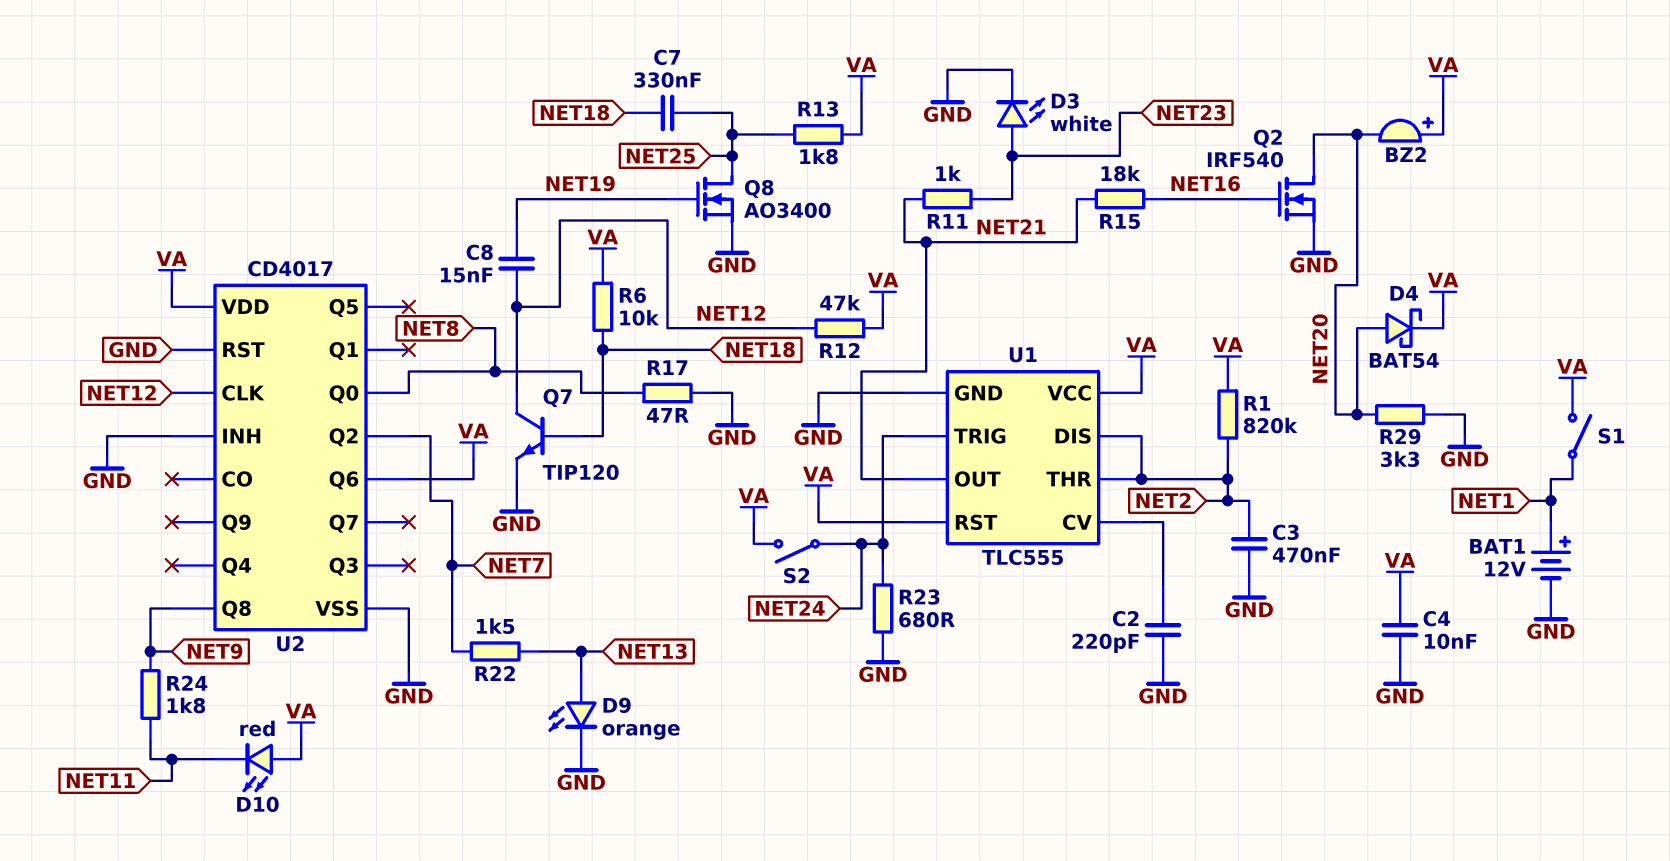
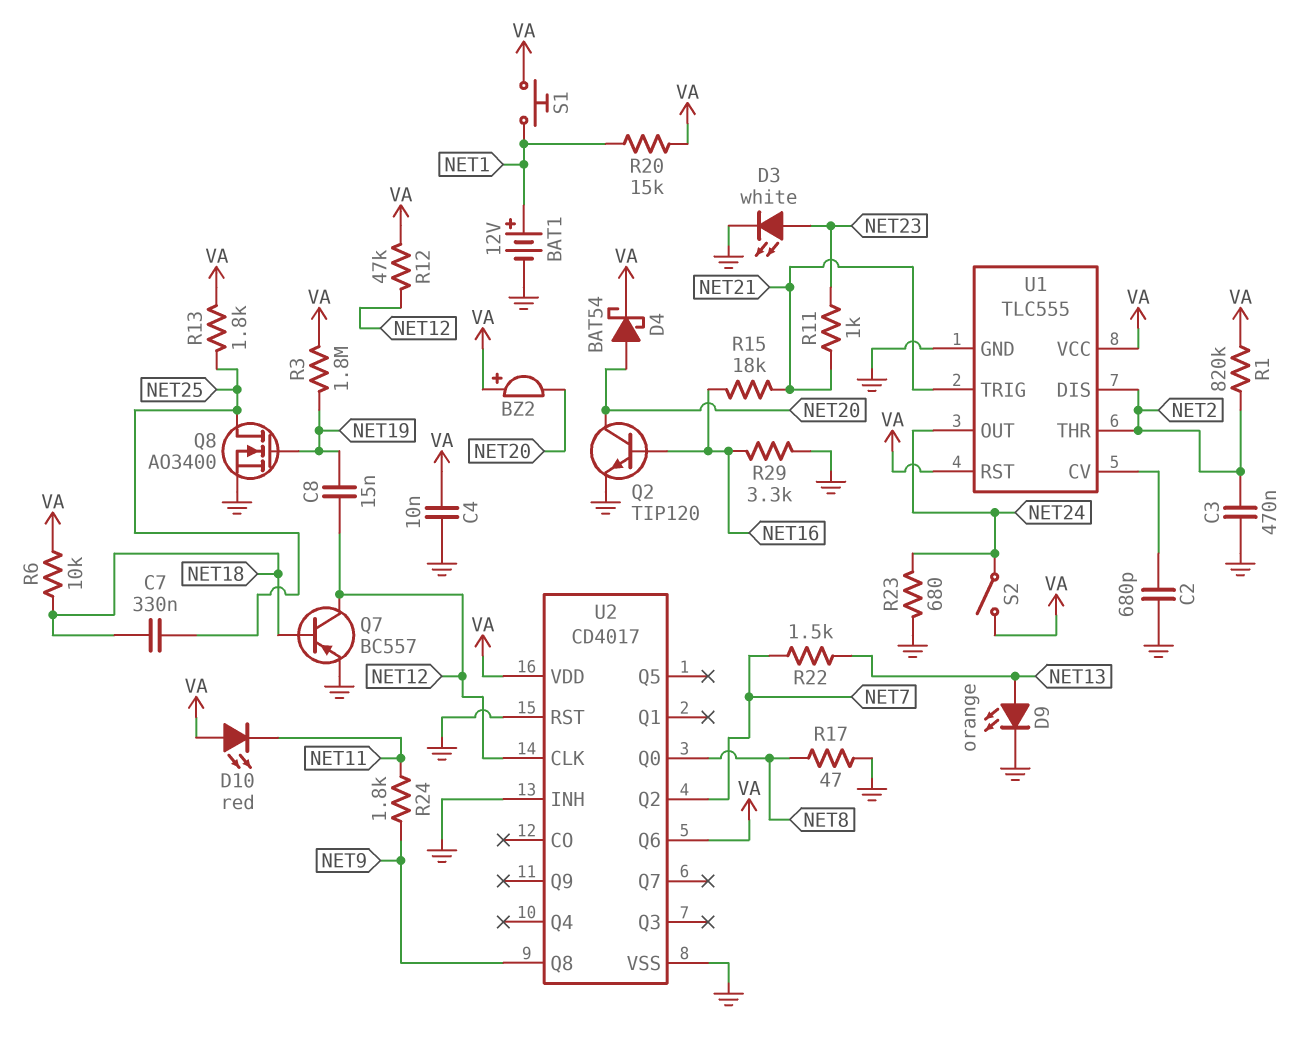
C2: 220pF (GND, U1/CV) -> 680pF (GND, U1/CV)
Q2: NMOS IRF540 (G NET16, D NET20, S GND) -> NPN TIP120 (B NET16, C NET20, E GND)
Q7: NPN TIP120 (B NET18, C NET12, E GND) -> PNP BC557 (B NET18, C NET12, E GND)
R3: none -> 1.8M (NET19, VA)
R20: none -> 15k (NET1, VA)
R29: 3.3k (GND, NET20) -> 3.3k (GND, NET16)
S1: switch (NET1, VA) -> button (NET1, VA)
U1 pin OUT: NET21 -> NET24
U1 pin TRIG: NET24 -> NET21

